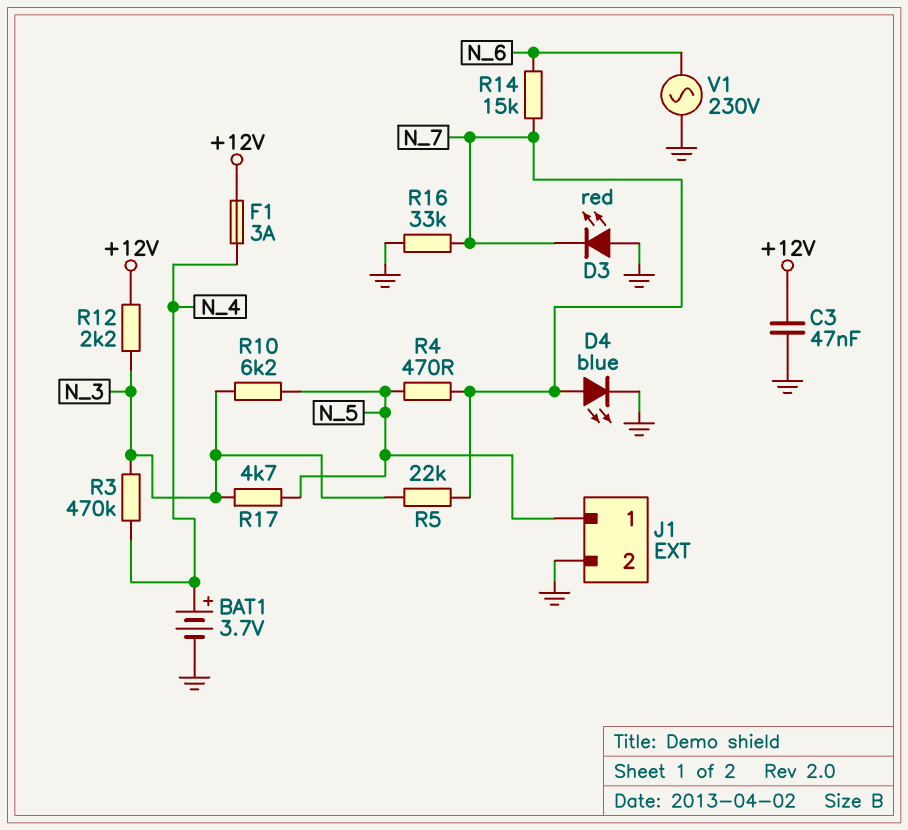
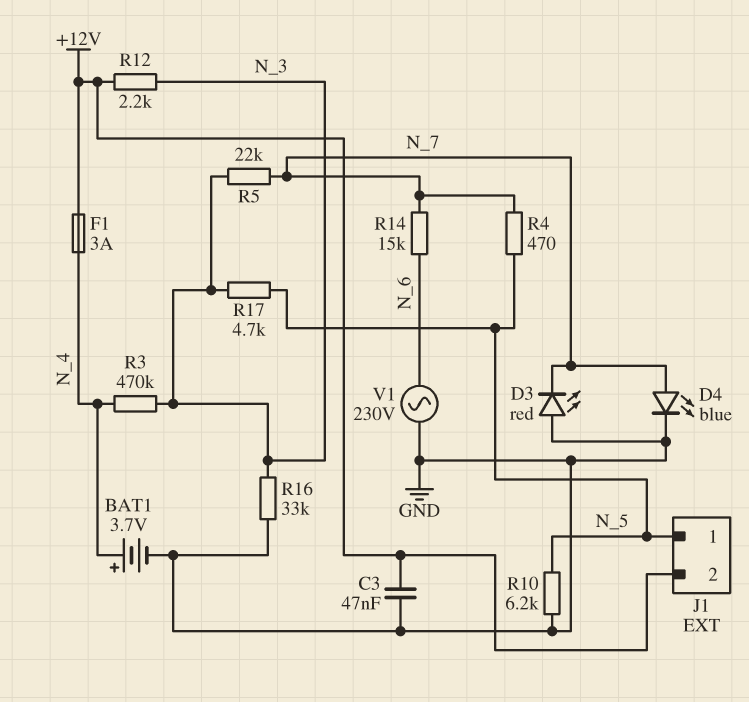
J1 pin 2: GND -> +12V
R10: 6.2k (N_3, N_5) -> 6.2k (GND, N_5)
R16: 33k (GND, N_7) -> 33k (GND, N_3)

